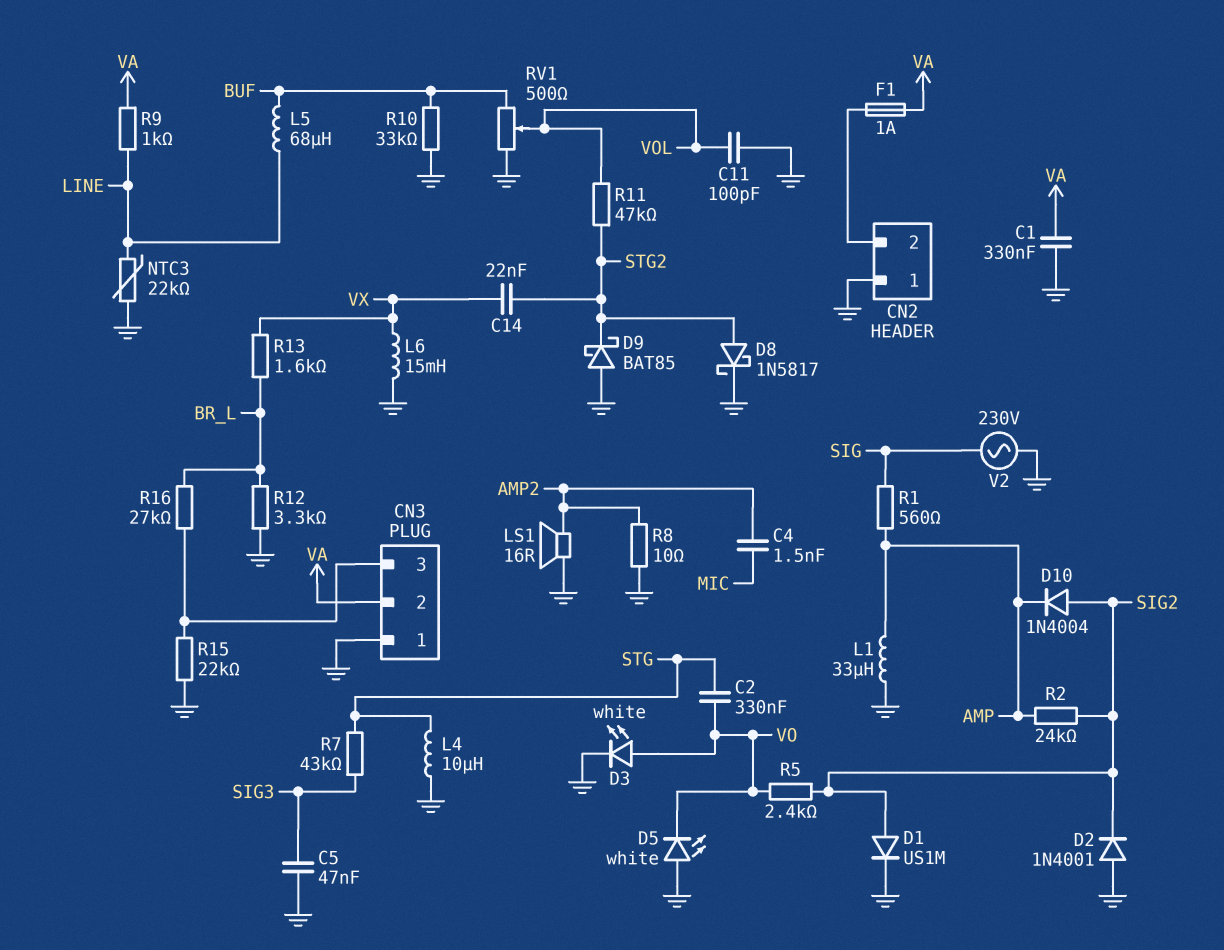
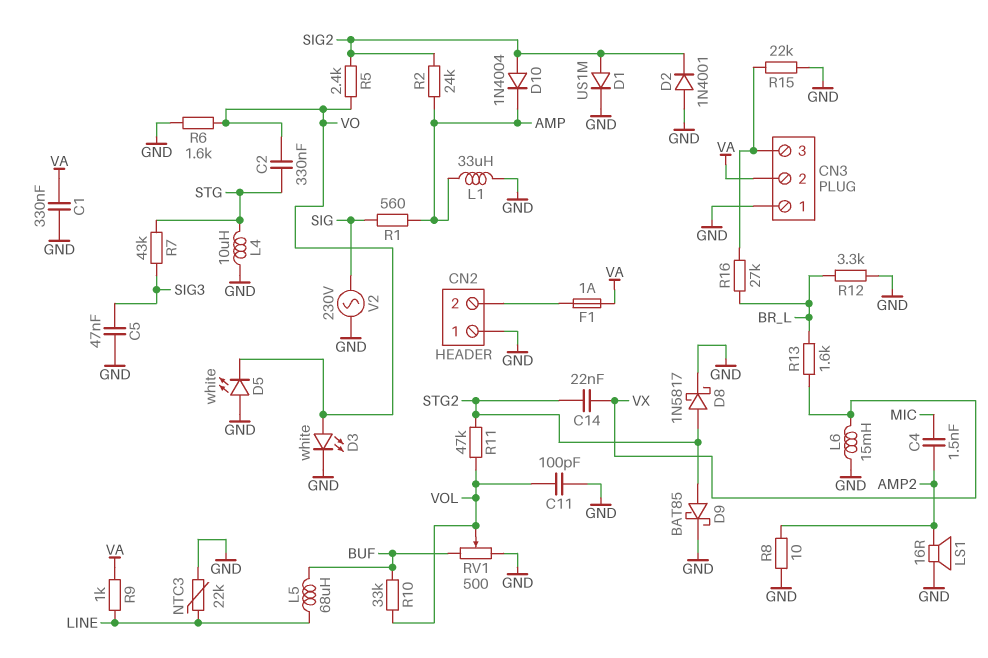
D9: schottky BAT85 (A GND, K STG2) -> schottky BAT85 (A STG2, K GND)
R6: none -> 1.6k (GND, VO)
R10: 33k (BUF, GND) -> 33k (BUF, VOL)

